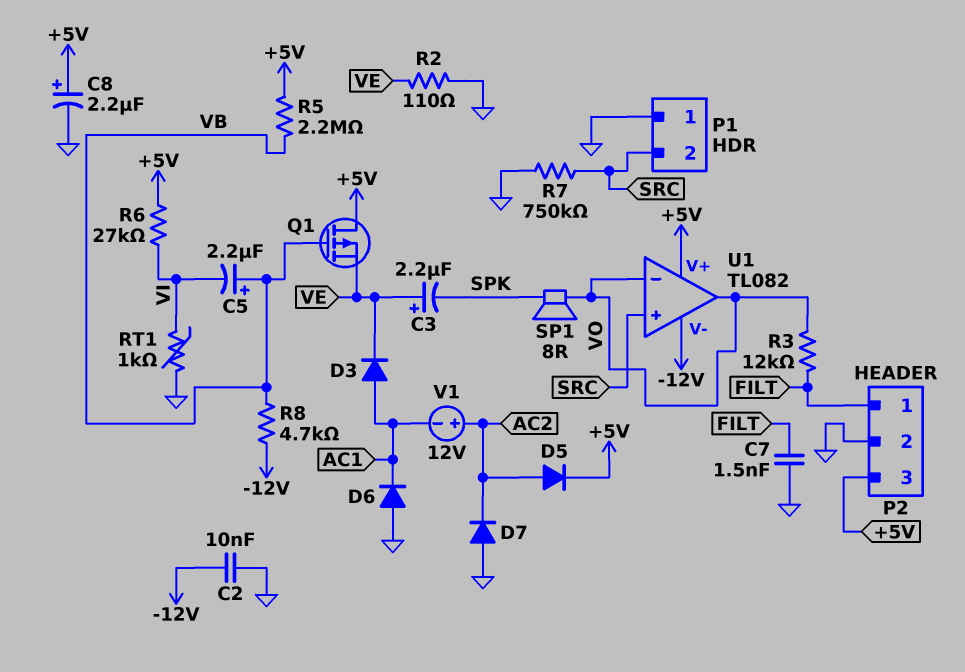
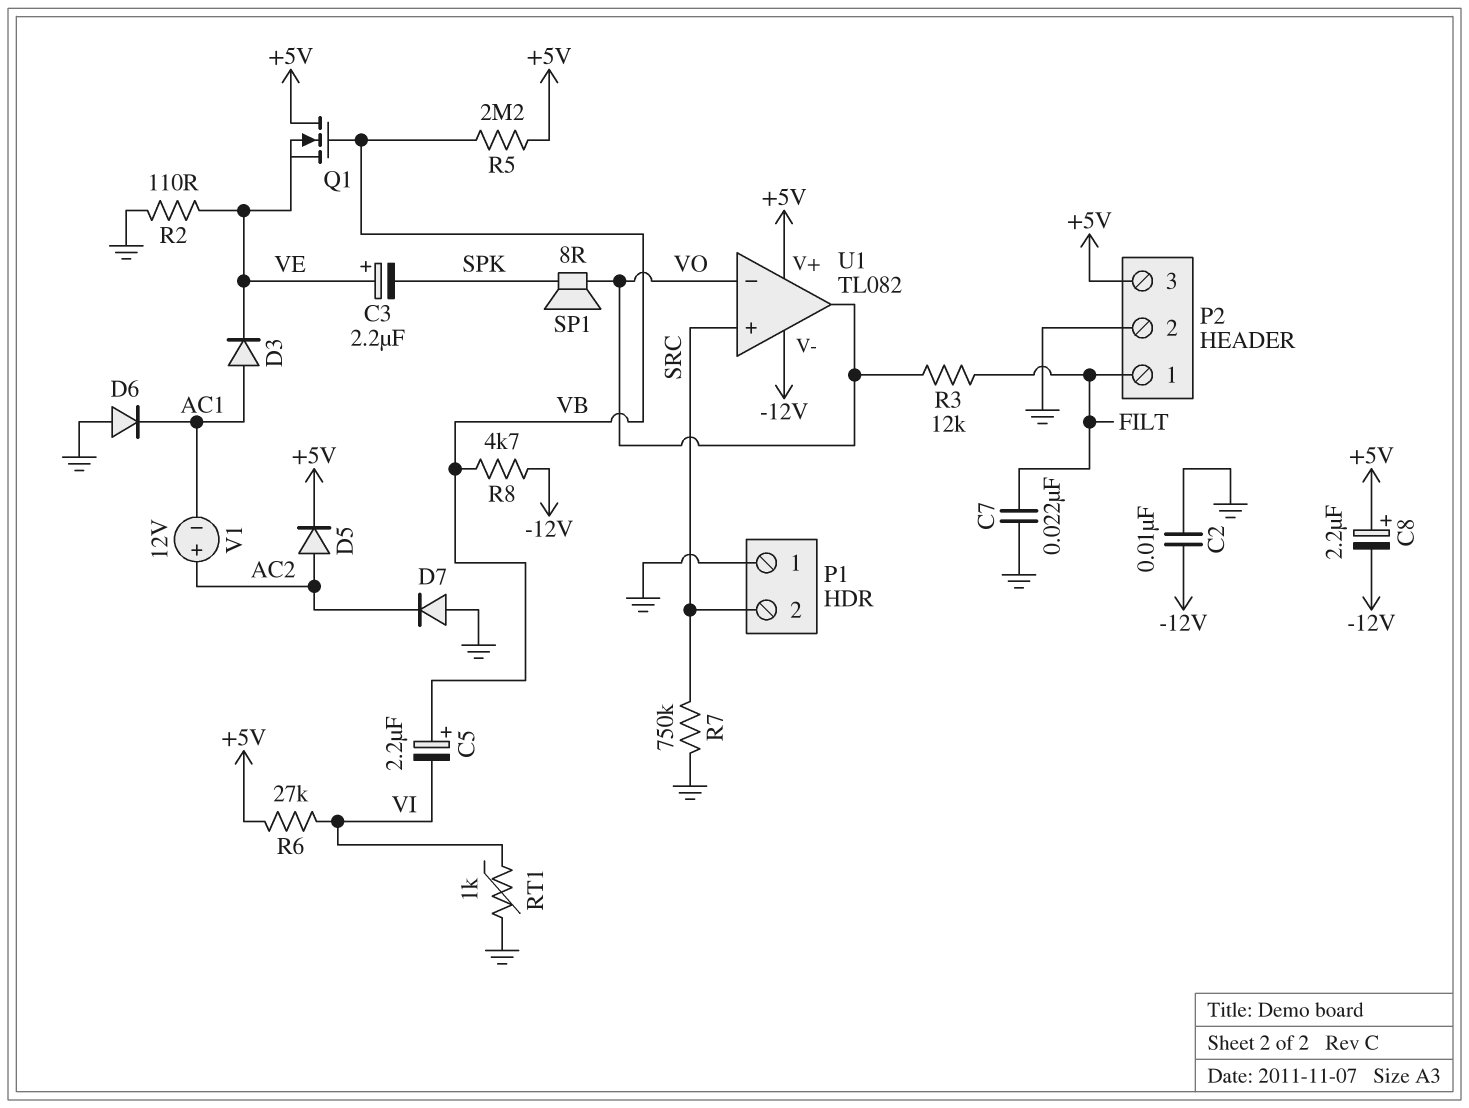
C7: 1.5nF (FILT, GND) -> 22nF (FILT, GND)
C8: 2.2uF (plus +5V, minus GND) -> 2.2uF (plus +5V, minus -12V)
Q1: PMOS (G VB, D +5V, S VE) -> NMOS (G VB, D +5V, S VE)

